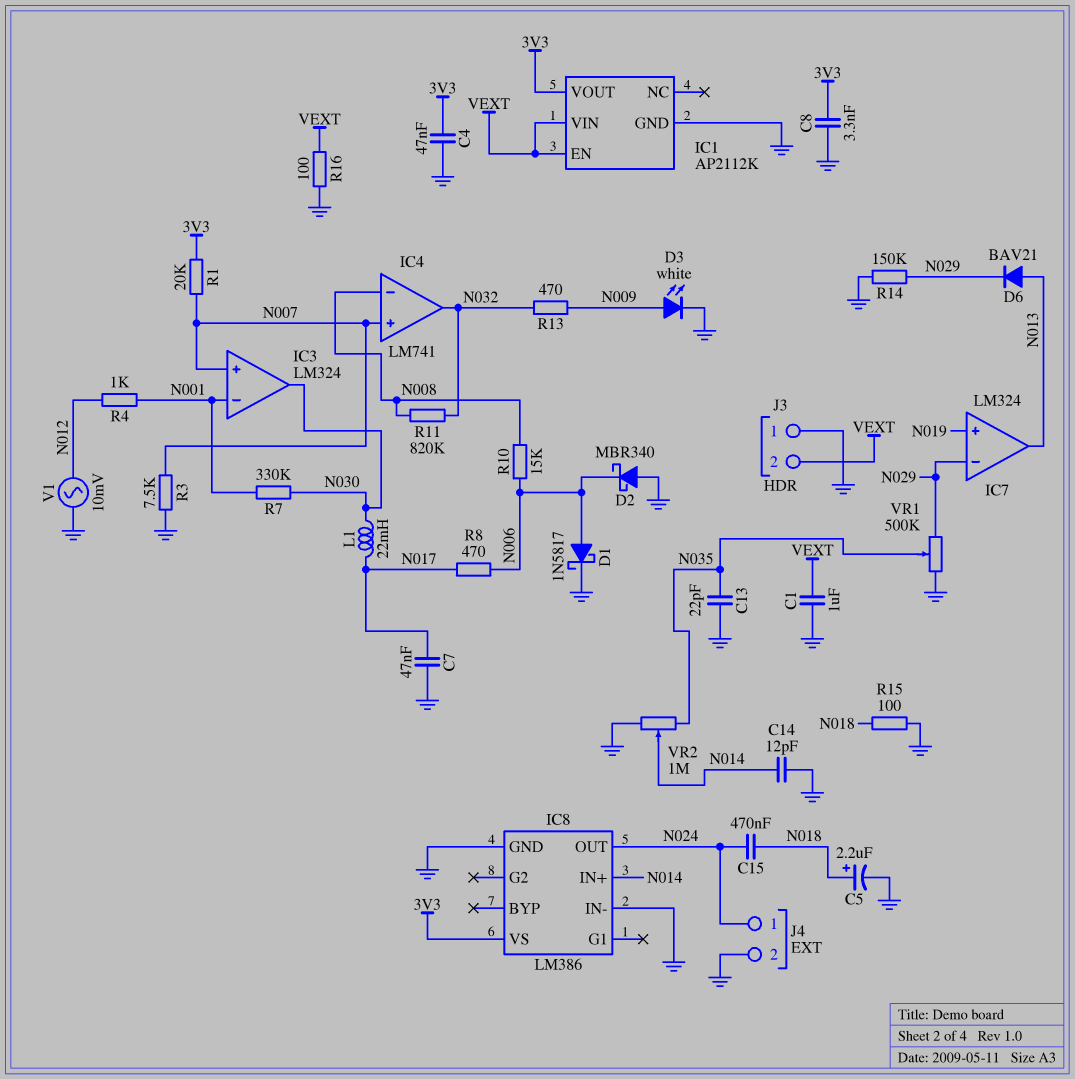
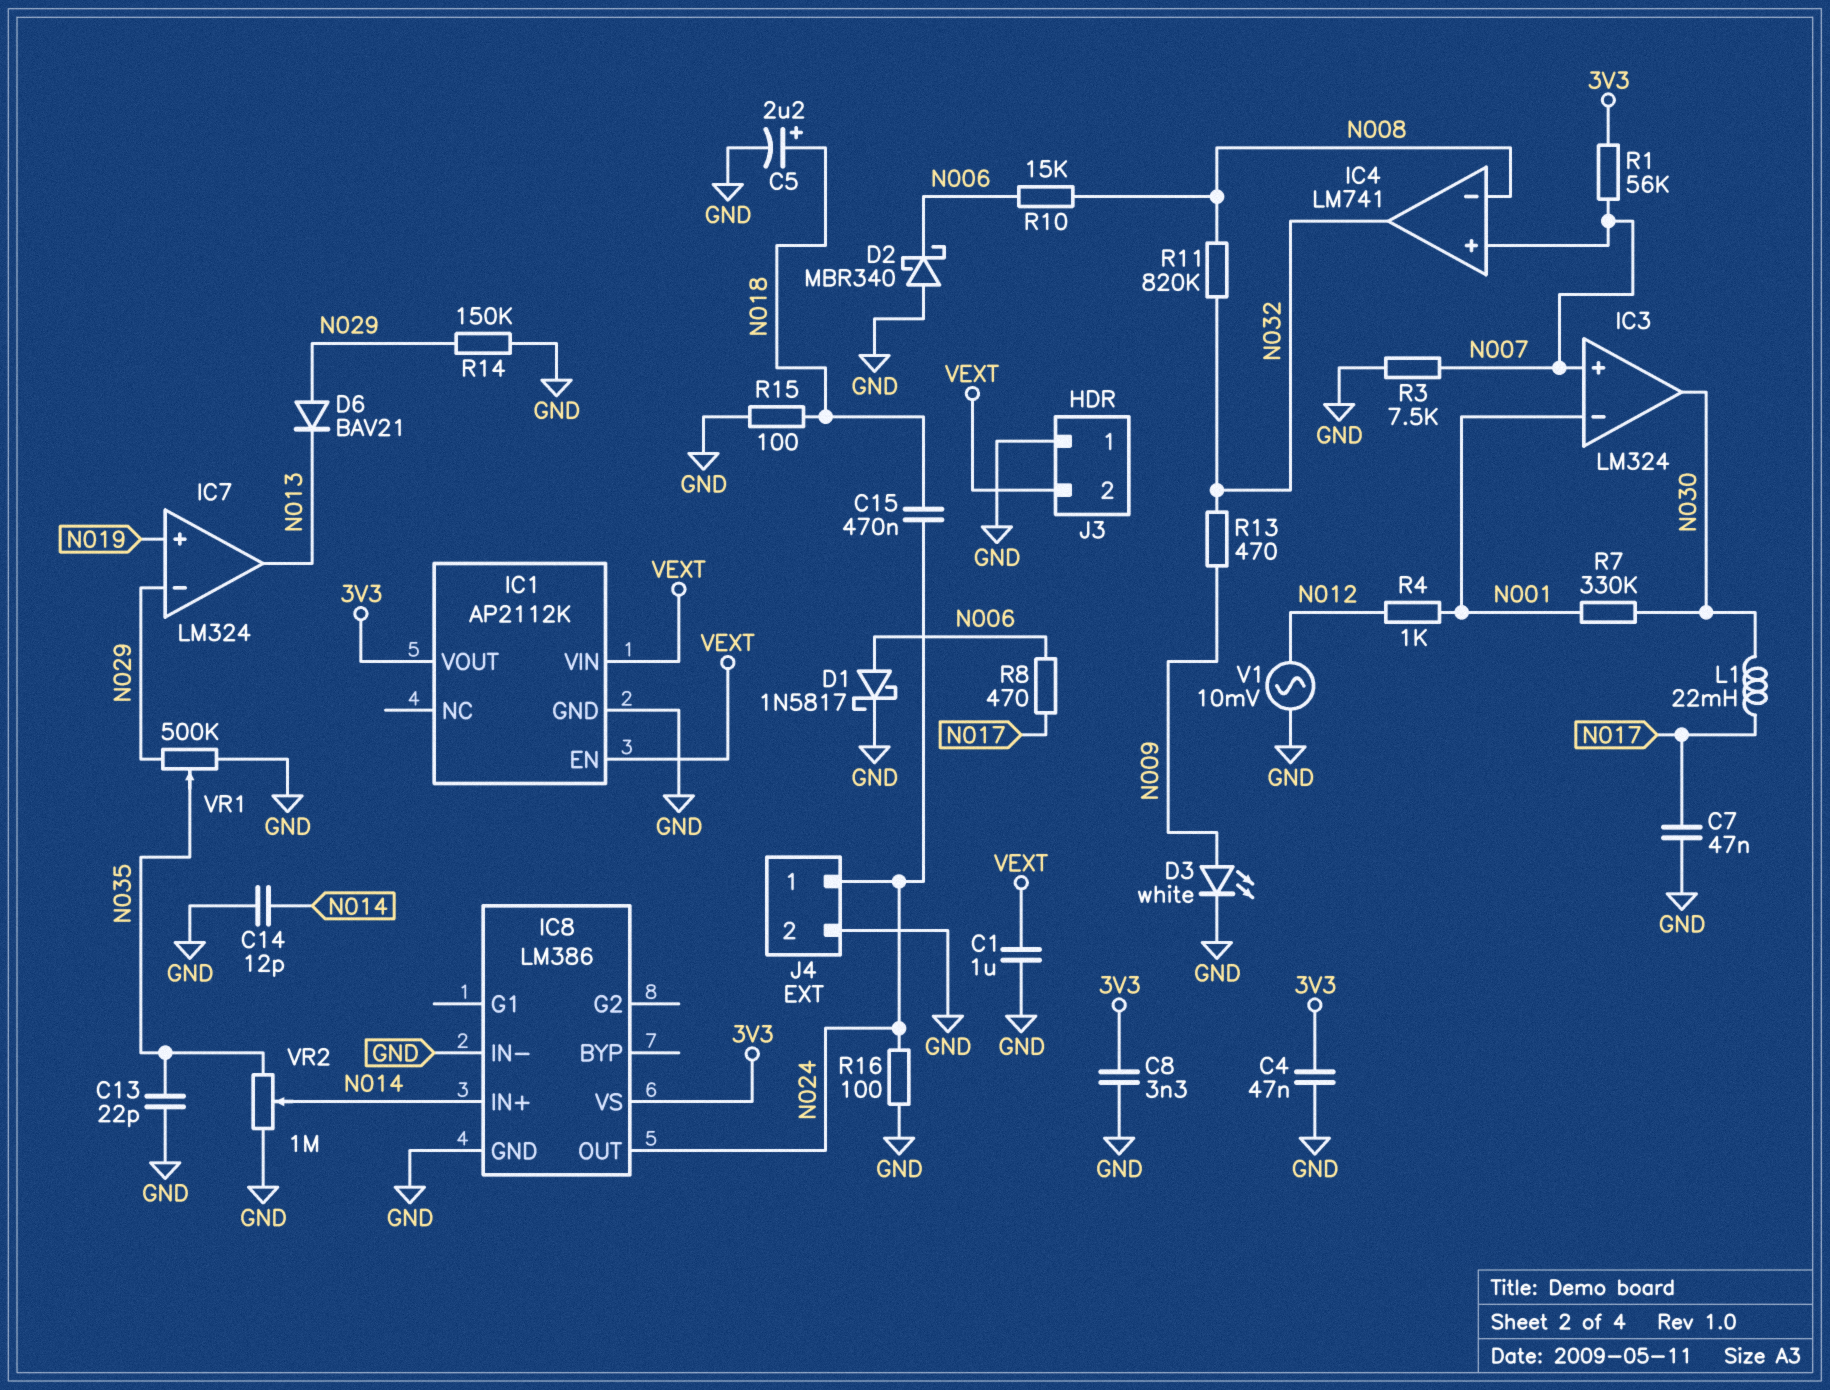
D6: diode BAV21 (A N013, K N029) -> diode BAV21 (A N029, K N013)
R1: 20k (3V3, N007) -> 56k (3V3, N007)
R16: 100 (GND, VEXT) -> 100 (GND, N024)

